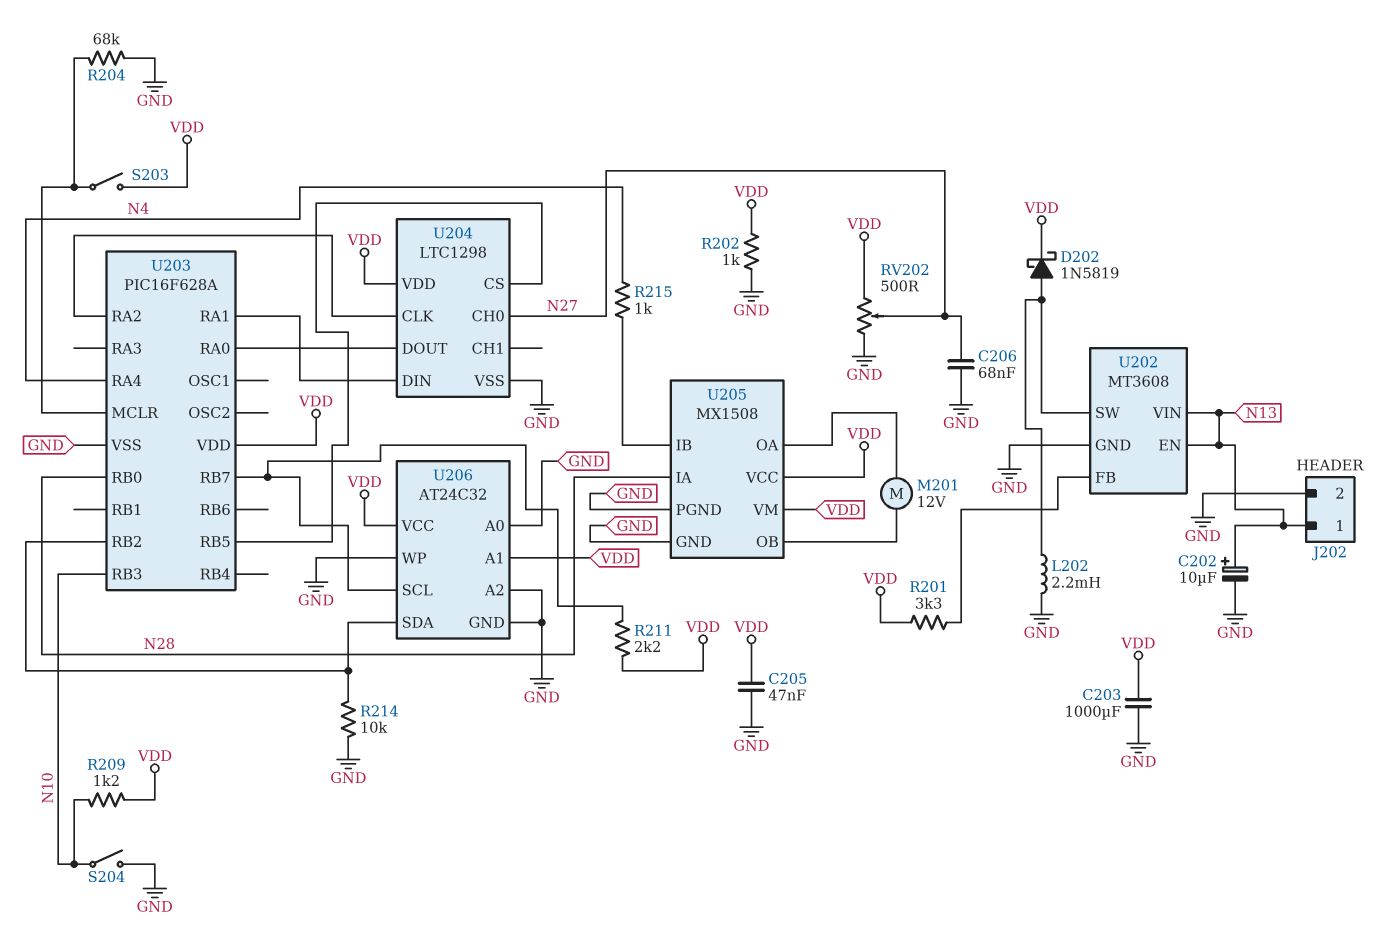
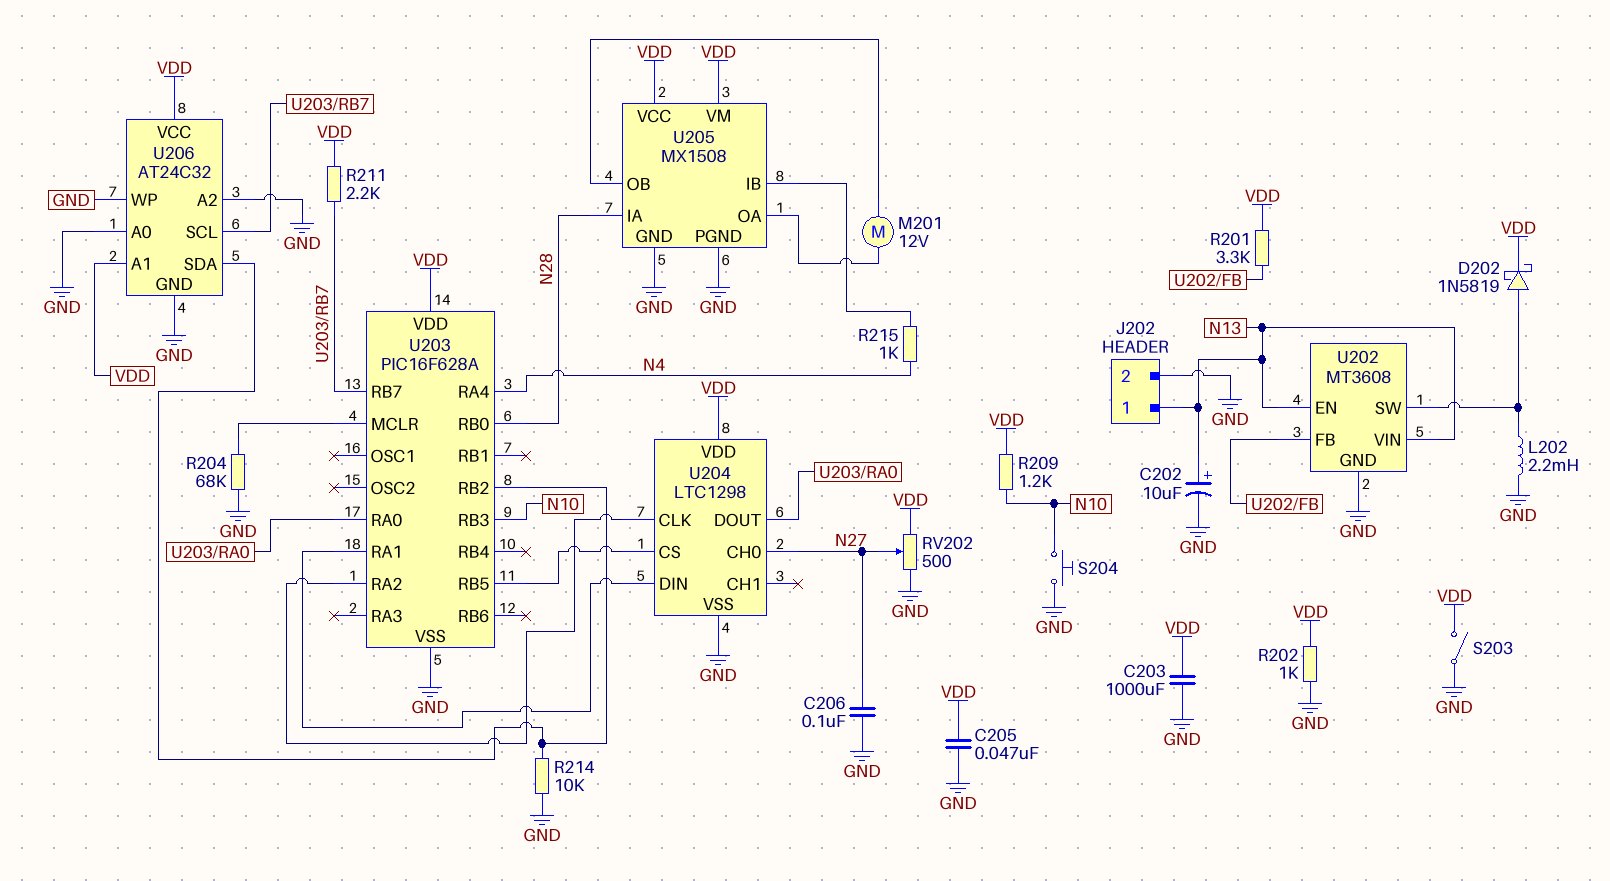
C206: 68nF (GND, N27) -> 100nF (GND, N27)
S203: switch (U203/MCLR, VDD) -> switch (GND, VDD)
S204: switch (GND, N10) -> button (GND, N10)

